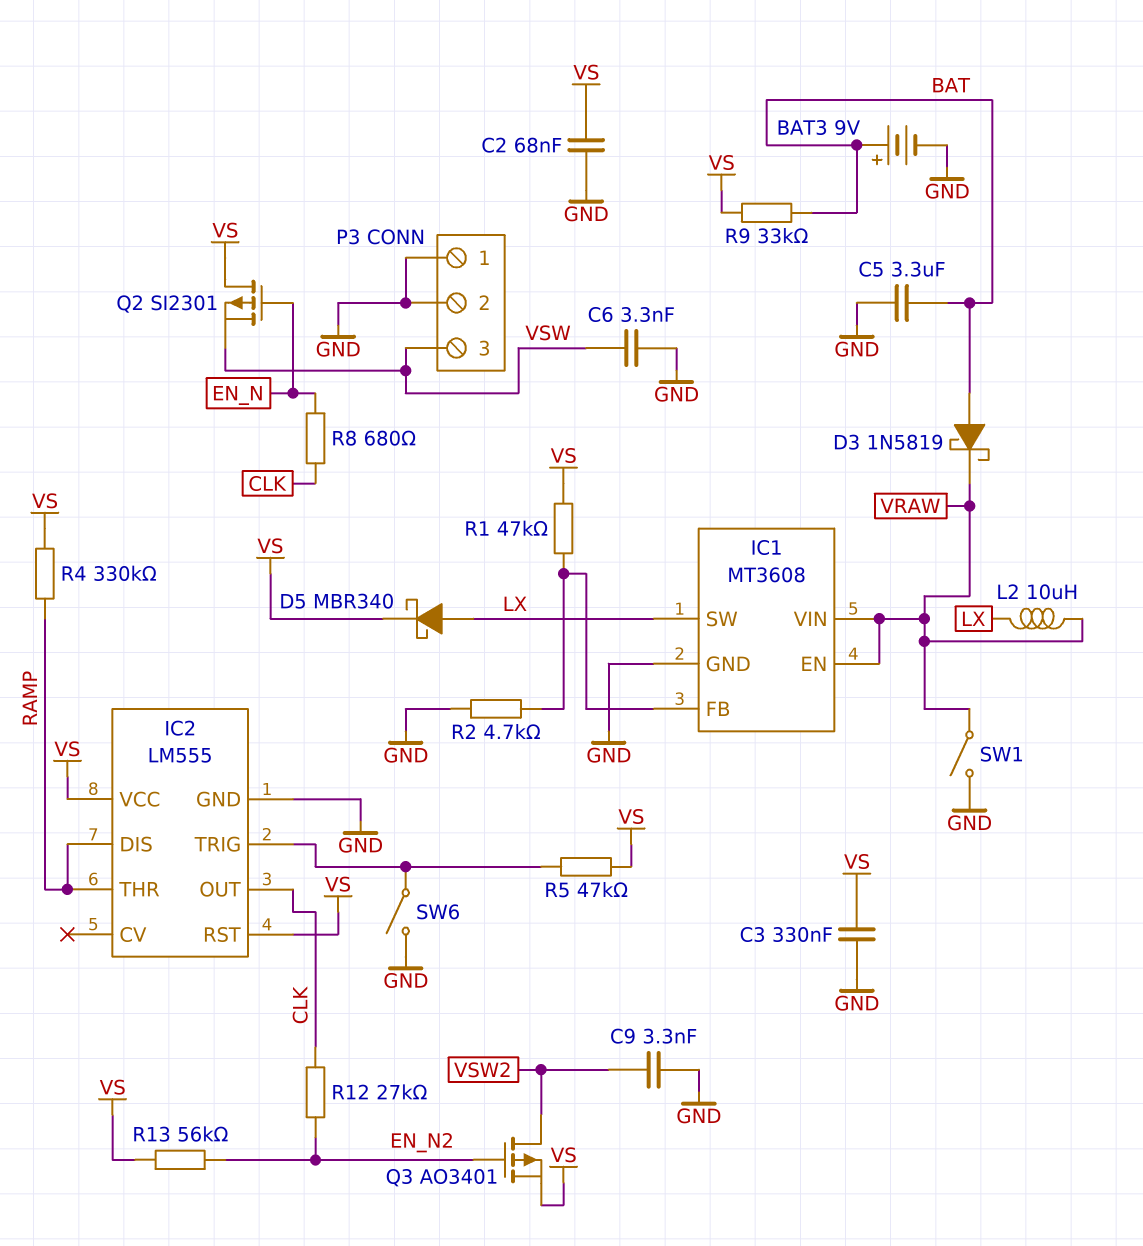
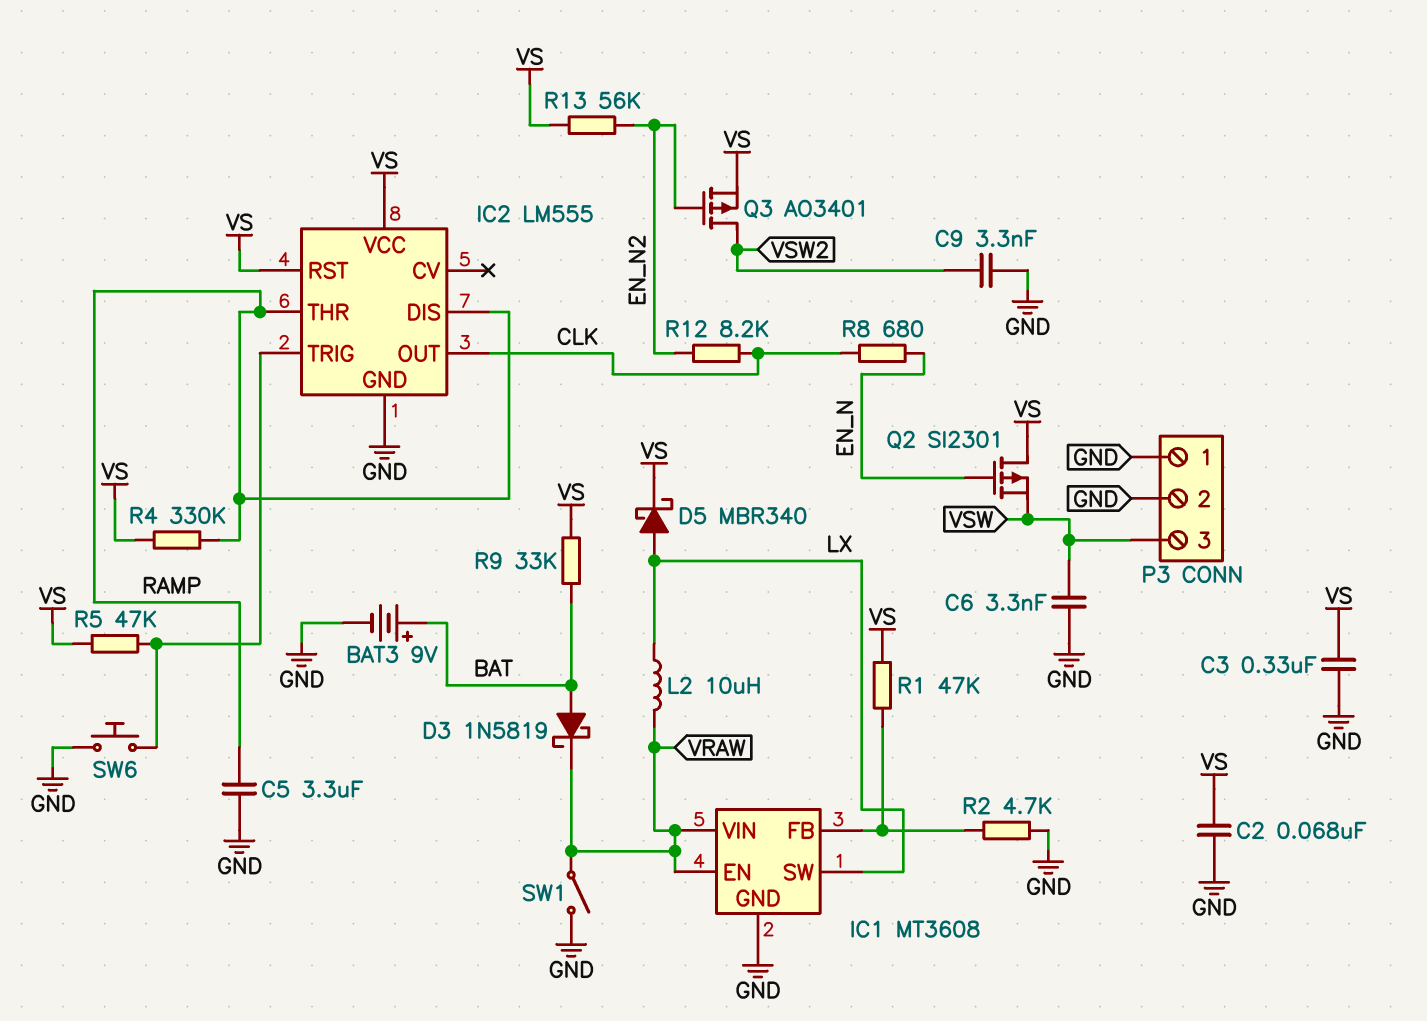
C5: 3.3uF (BAT, GND) -> 3.3uF (GND, RAMP)
R12: 27k (CLK, EN_N2) -> 8.2k (CLK, EN_N2)
SW6: switch (GND, IC2/TRIG) -> button (GND, IC2/TRIG)

